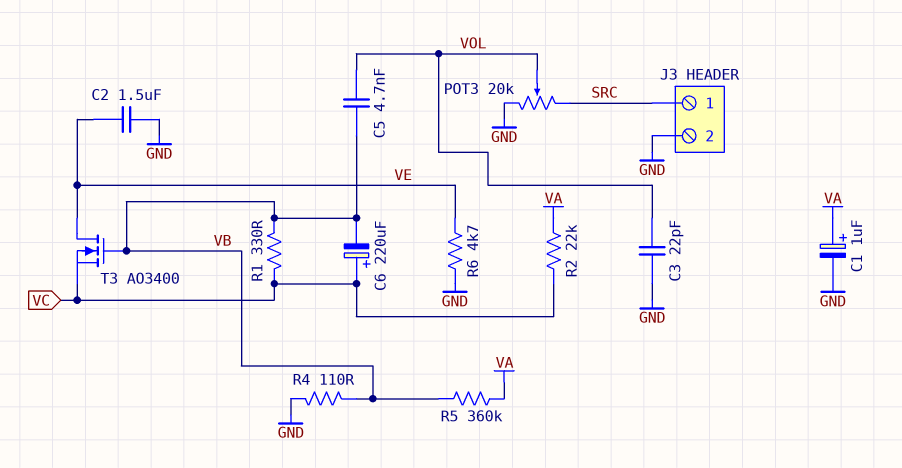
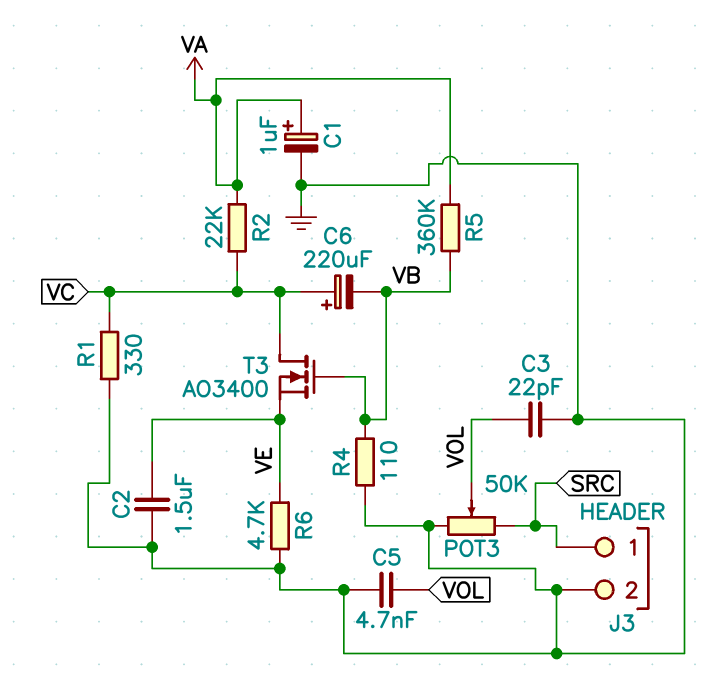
C5: 4.7nF (VB, VOL) -> 4.7nF (GND, VOL)
POT3: 20k (GND, SRC, wiper VOL) -> 50k (GND, SRC, wiper VOL)
R1: 330 (VB, VC) -> 330 (GND, VC)
T3: NMOS AO3400 (G VB, D VE, S VC) -> NMOS AO3400 (G VB, D VC, S VE)

